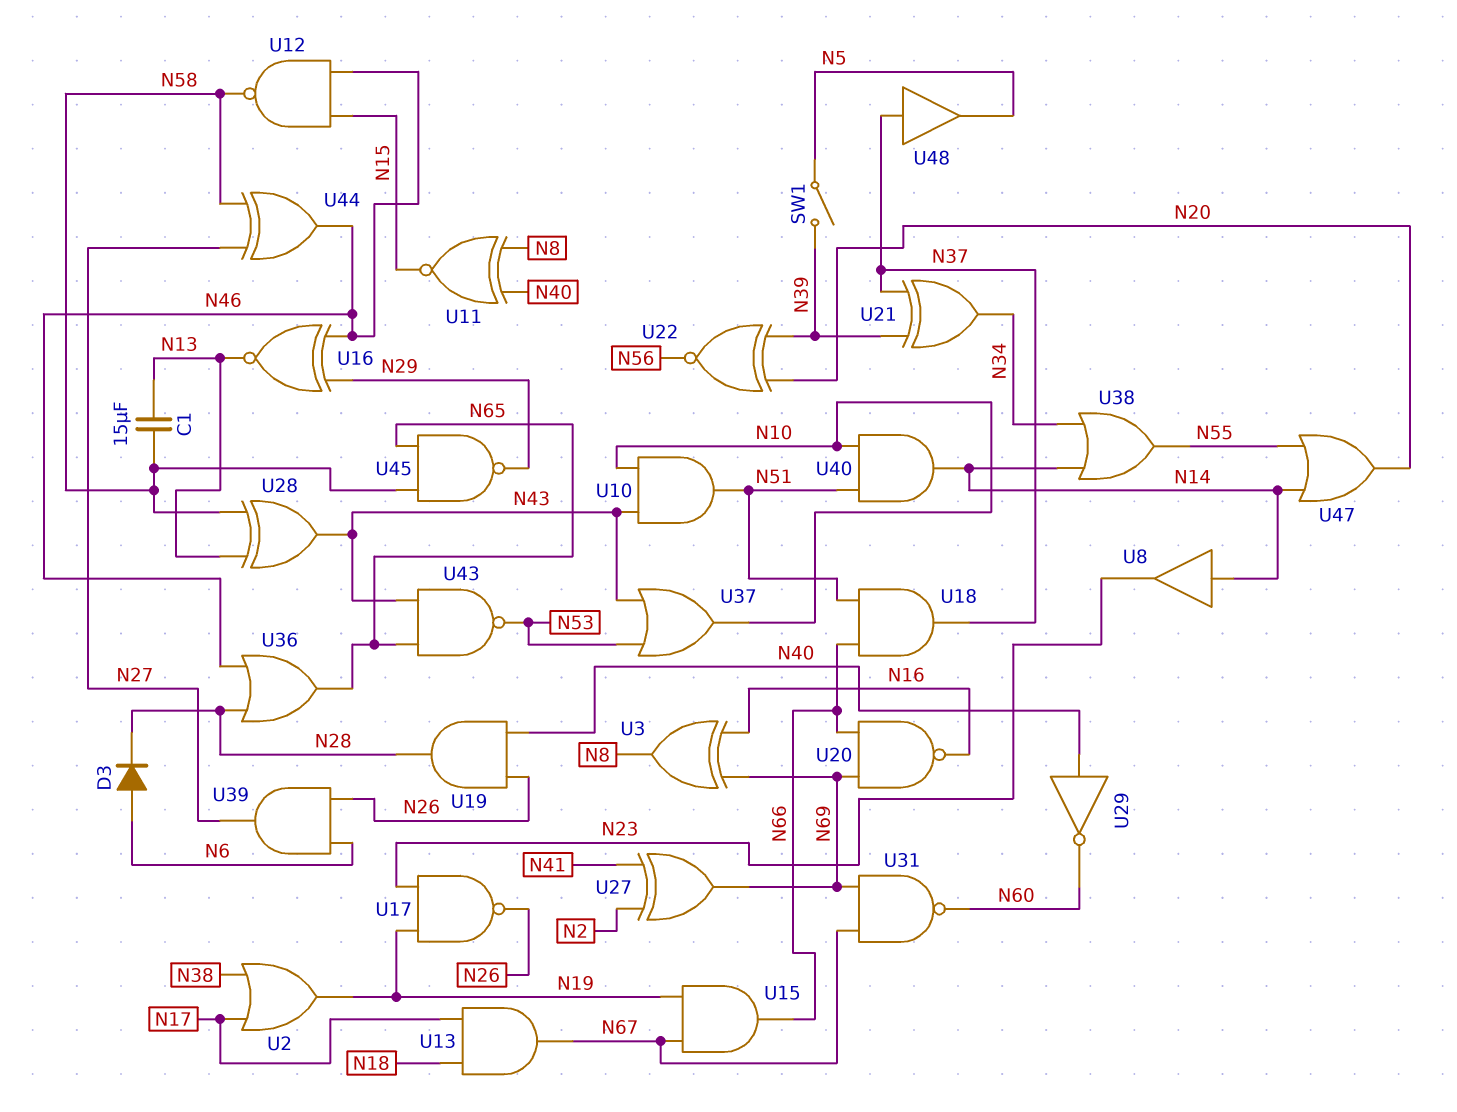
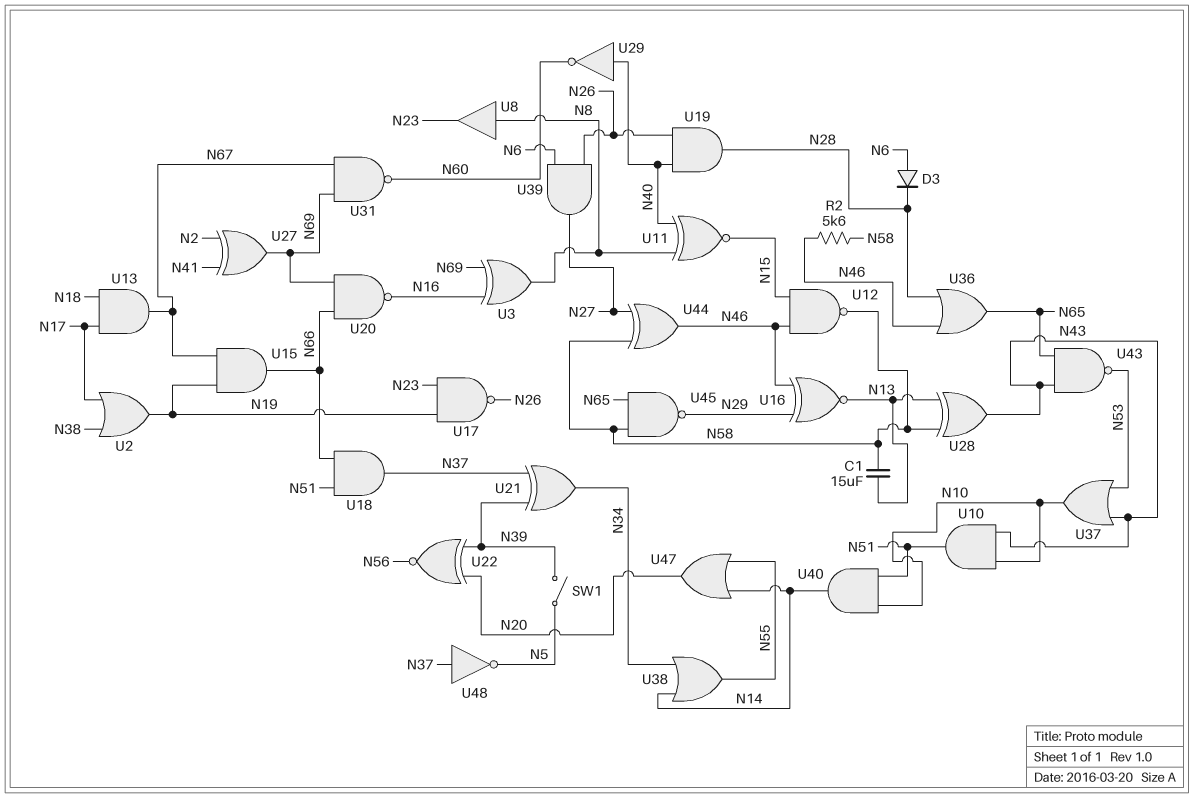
R2: none -> 5.6k (N46, N58)
U8: buffer (in N14, out N23) -> buffer (in N8, out N23)
U48: buffer (in N37, out N5) -> NOT (in N37, out N5)

